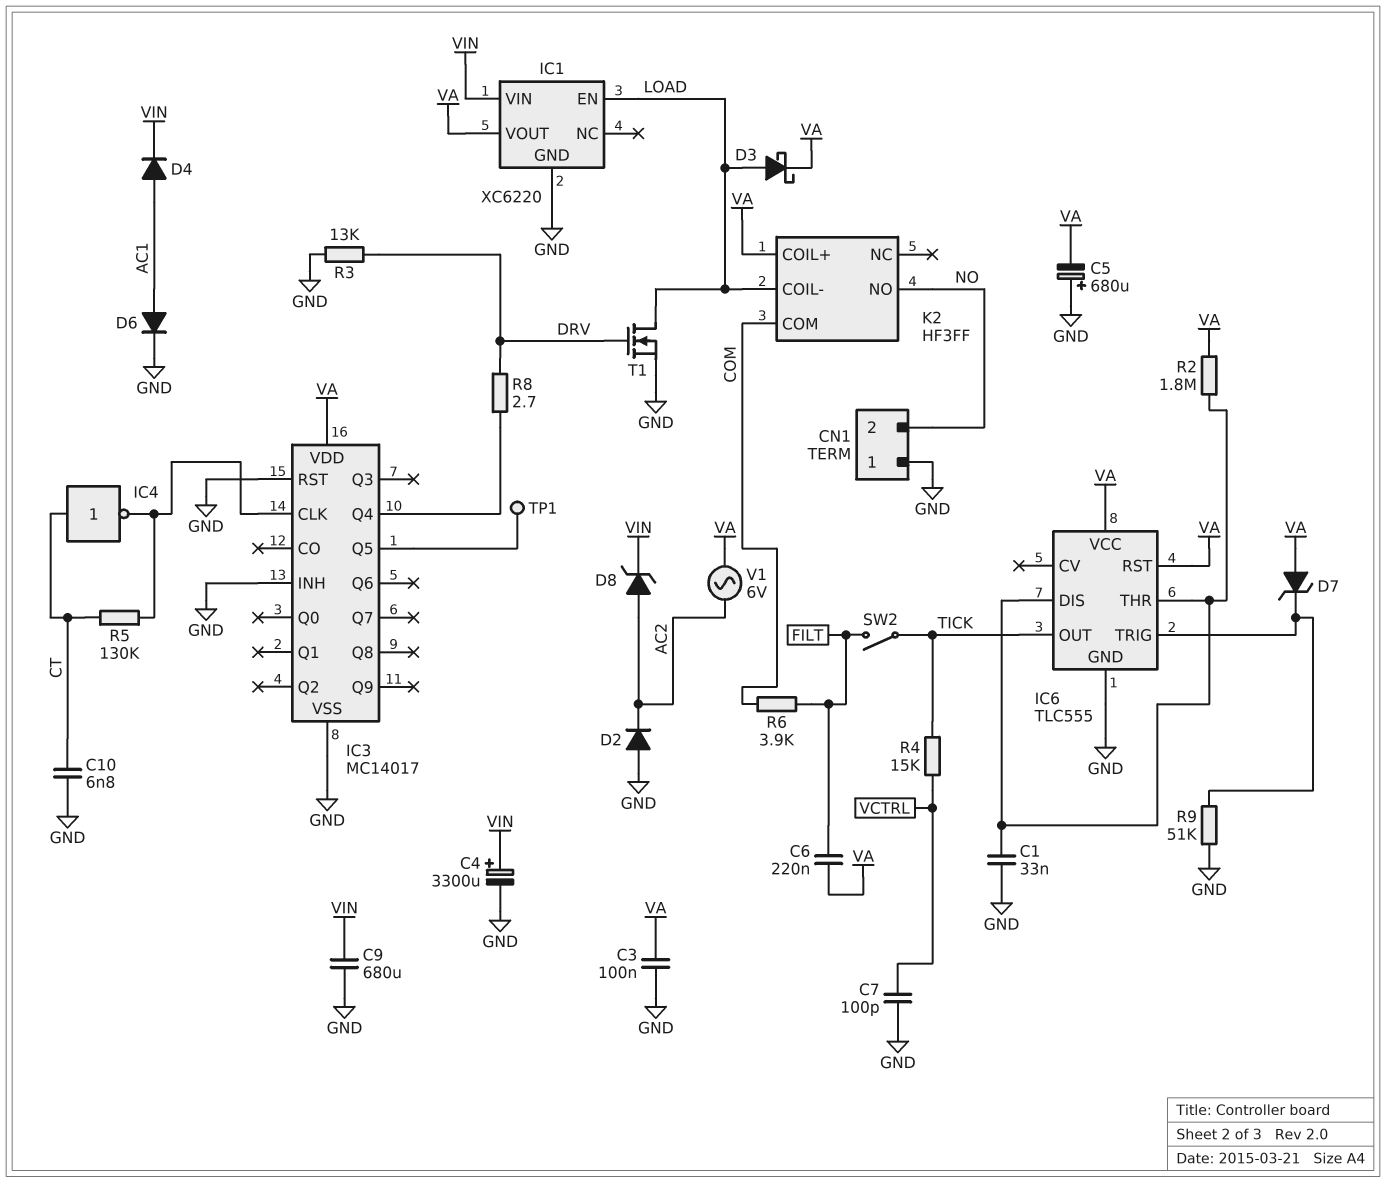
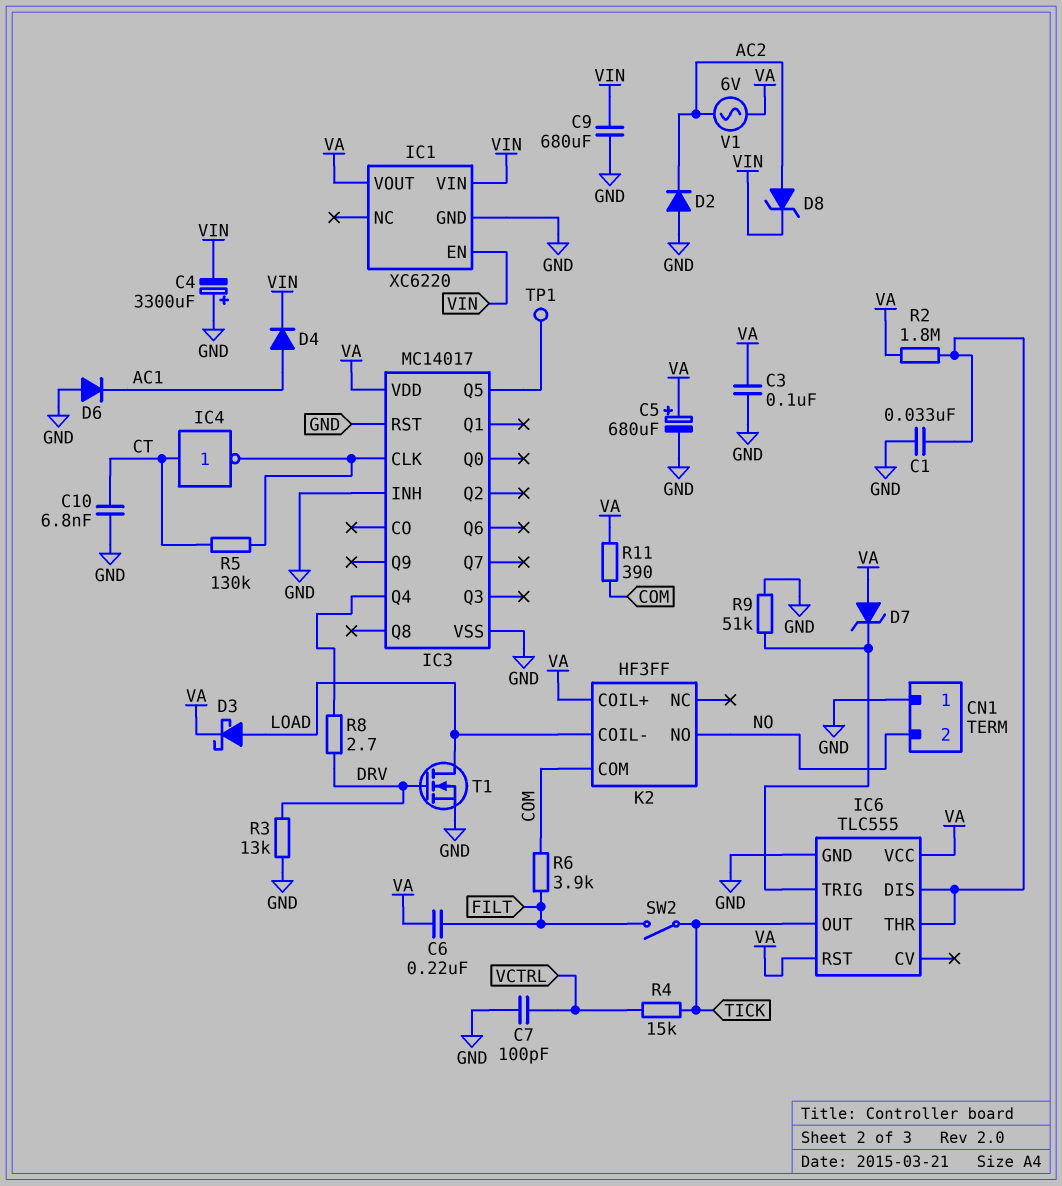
C4: 3300uF (plus VIN, minus GND) -> 3300uF (plus GND, minus VIN)
C5: 680uF (plus GND, minus VA) -> 680uF (plus VA, minus GND)
D6: diode (A AC1, K GND) -> diode (A GND, K AC1)
IC1 pin EN: LOAD -> VIN
R11: none -> 390 (COM, VA)

